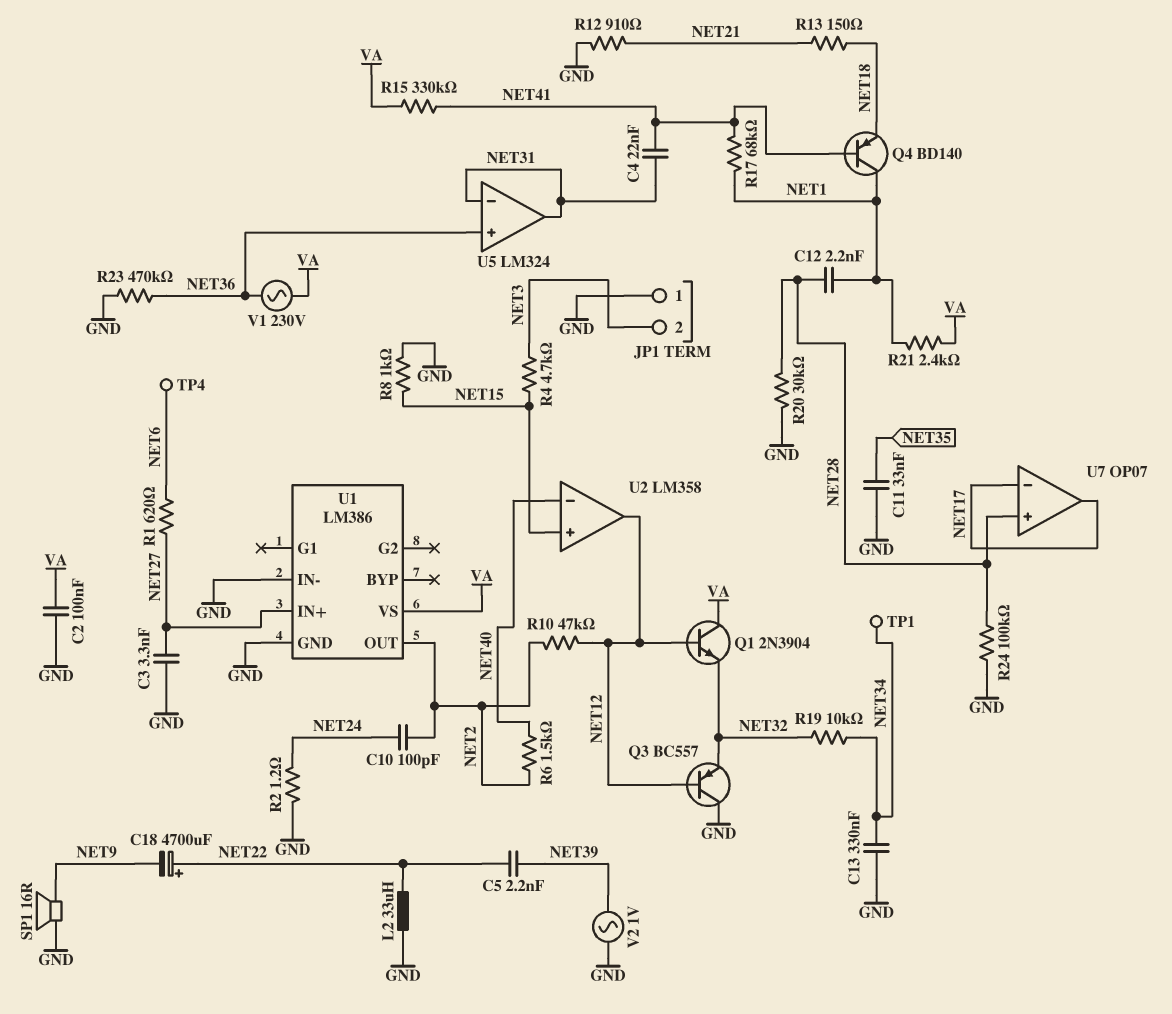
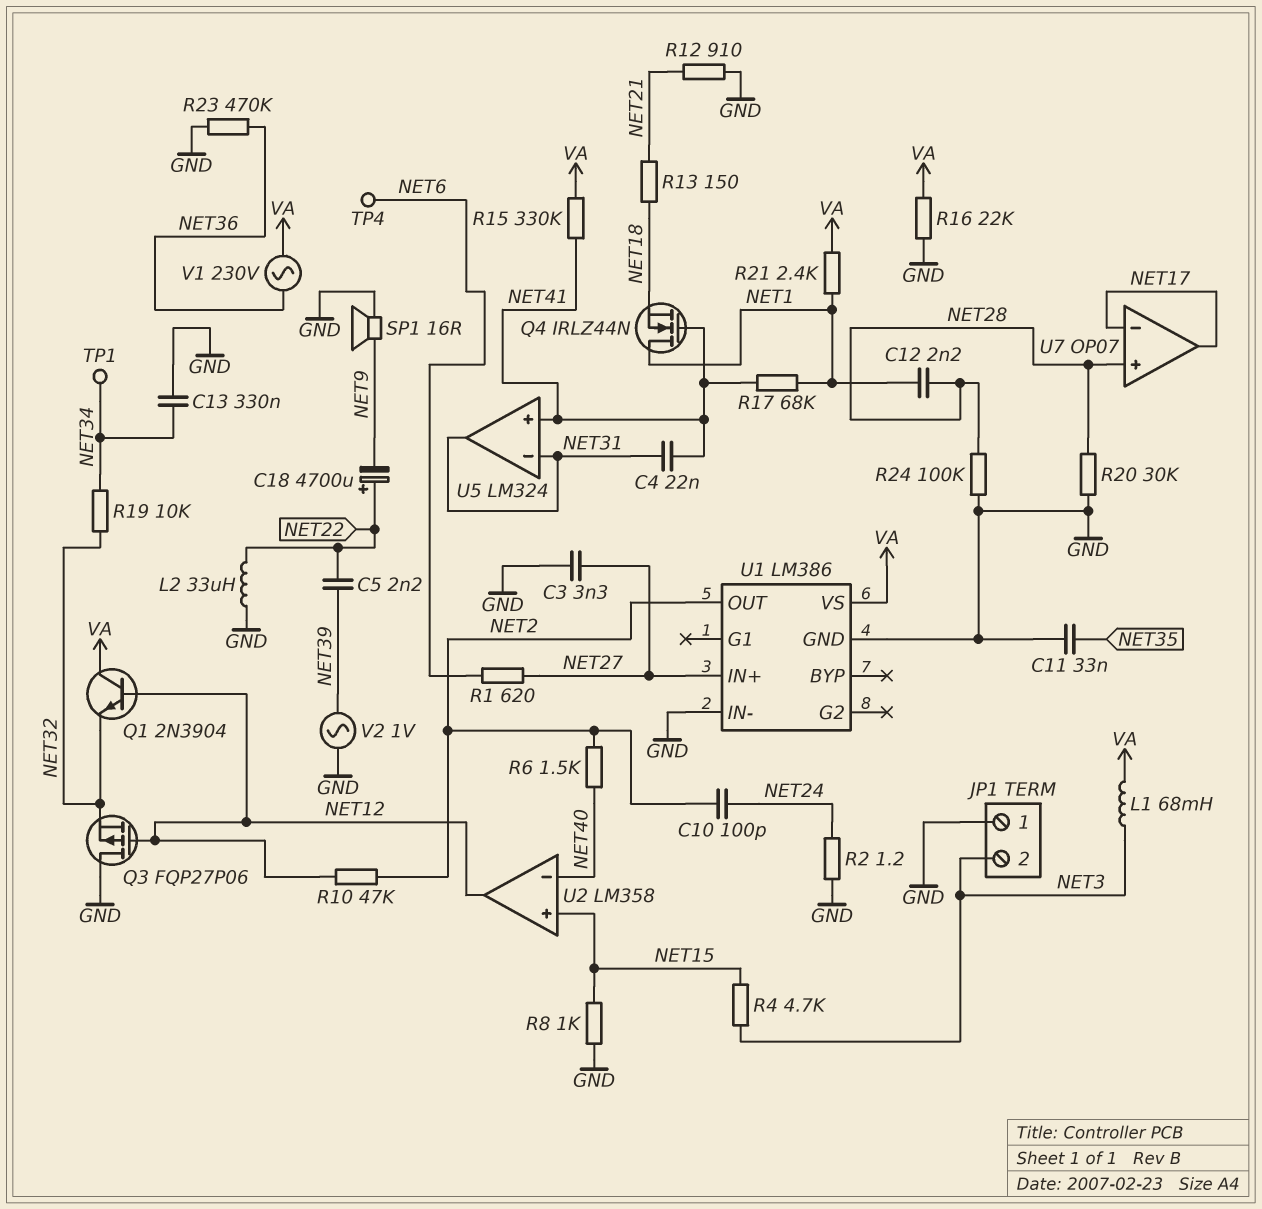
C2: 100nF (GND, VA) -> none
L1: none -> 68mH (NET3, VA)
Q3: PNP BC557 (B NET12, C GND, E NET32) -> PMOS FQP27P06 (G NET12, D GND, S NET32)
Q4: PNP BD140 (B NET41, C NET1, E NET18) -> NMOS IRLZ44N (G NET41, D NET1, S NET18)
R16: none -> 22k (GND, VA)
U5 pin in+: NET36 -> NET41

